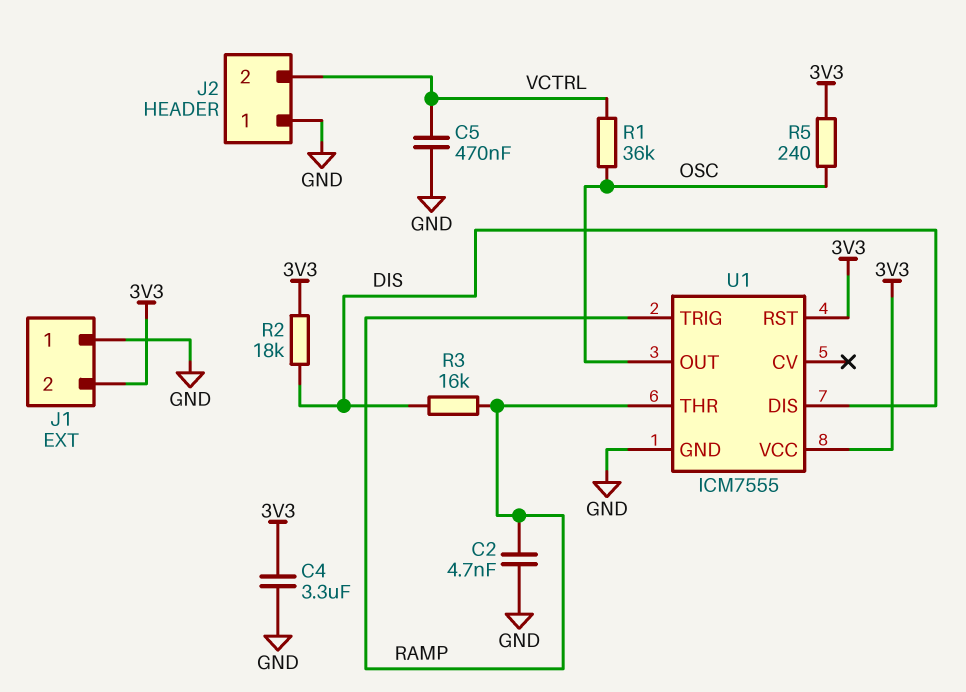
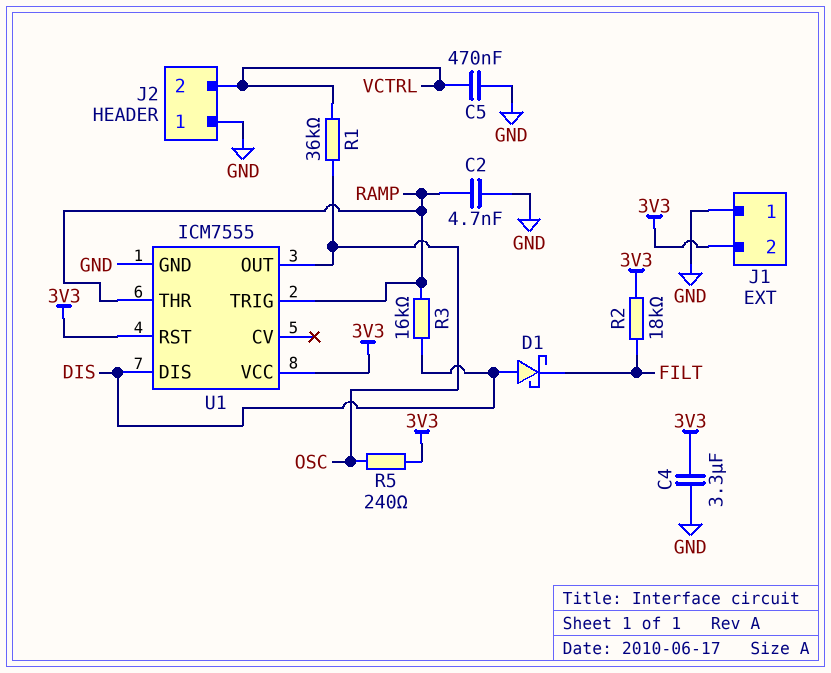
D1: none -> schottky (A DIS, K FILT)
R2: 18k (3V3, DIS) -> 18k (3V3, FILT)

